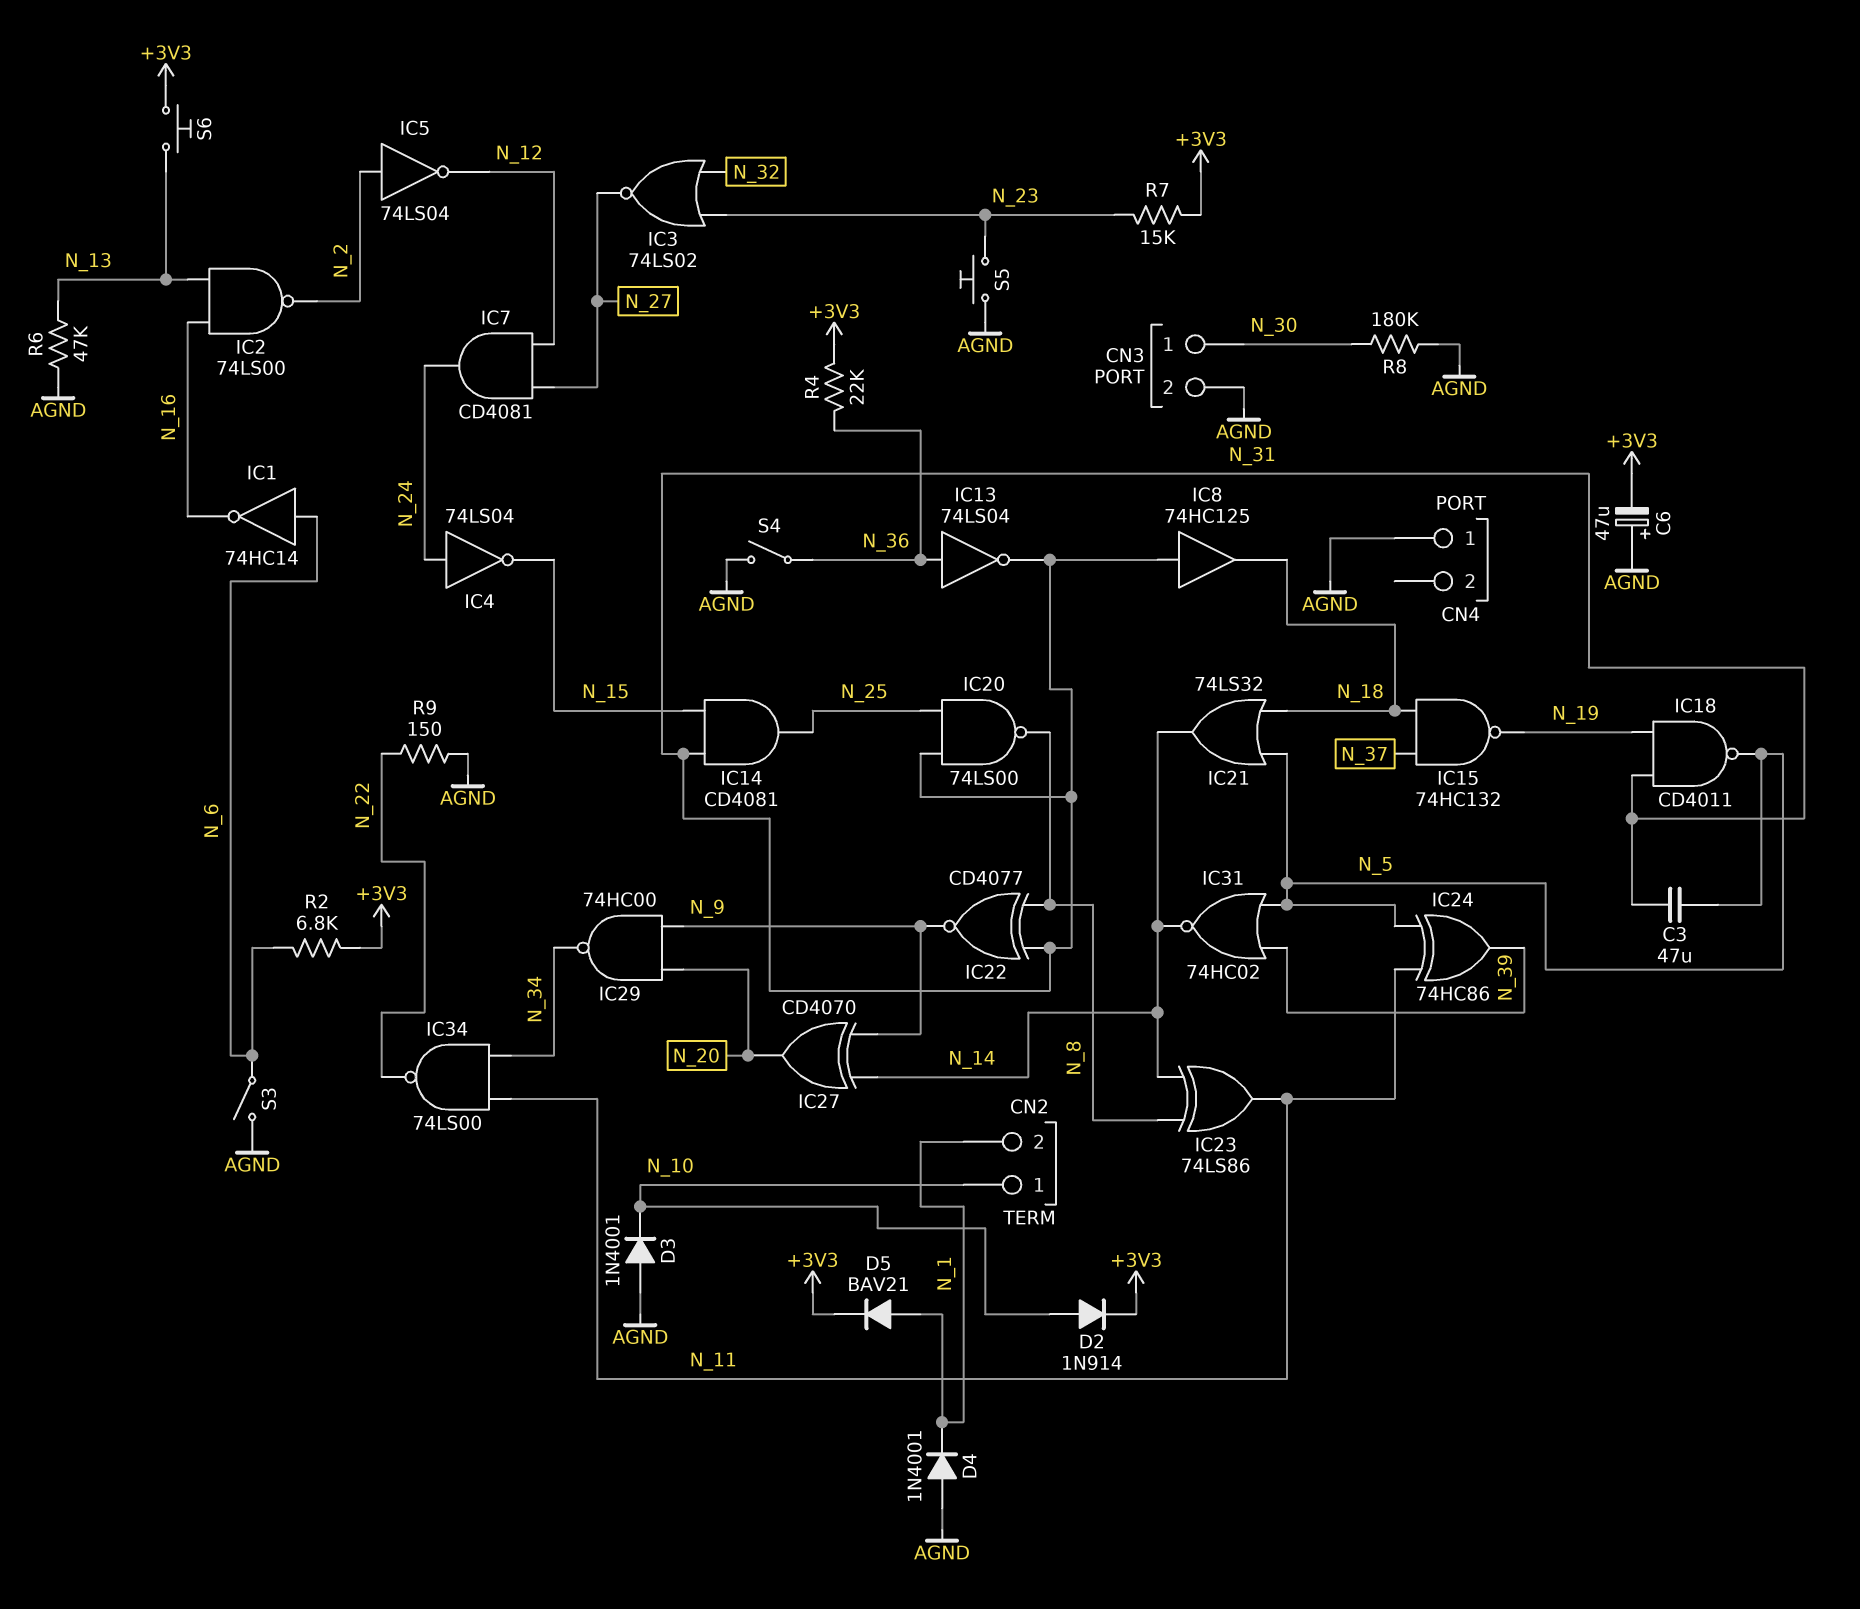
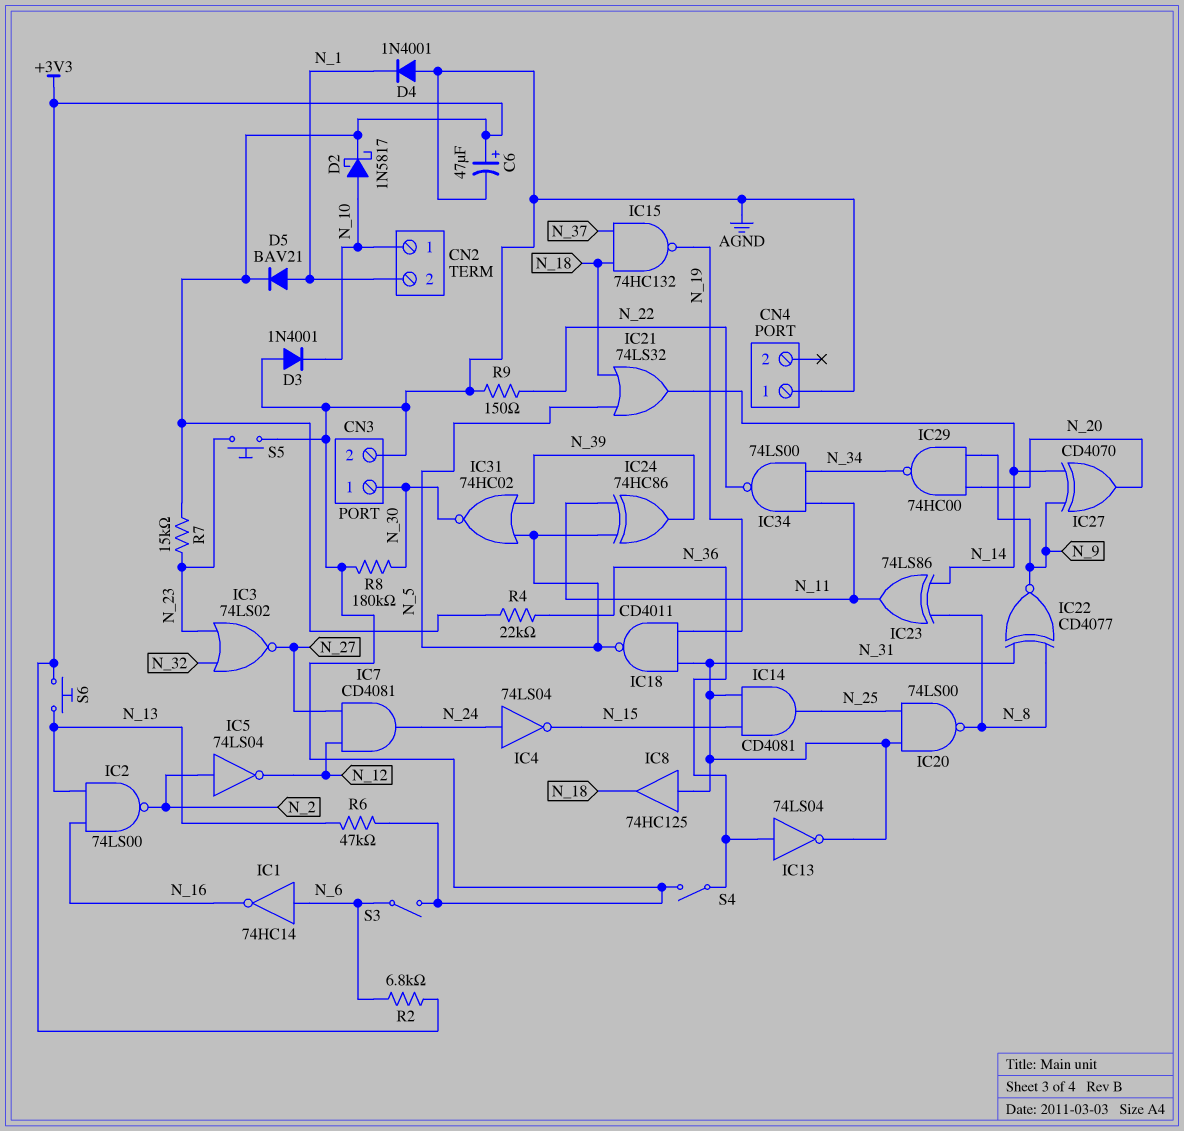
C3: 47uF (N_5, N_31) -> none
C6: 47uF (plus AGND, minus +3V3) -> 47uF (plus +3V3, minus AGND)
D2: diode 1N914 (A N_10, K +3V3) -> schottky 1N5817 (A N_10, K +3V3)
IC31: NOR 74HC02 (in N_5, in N_39, out N_14) -> NOR 74HC02 (in N_5, in N_39, out N_30)

